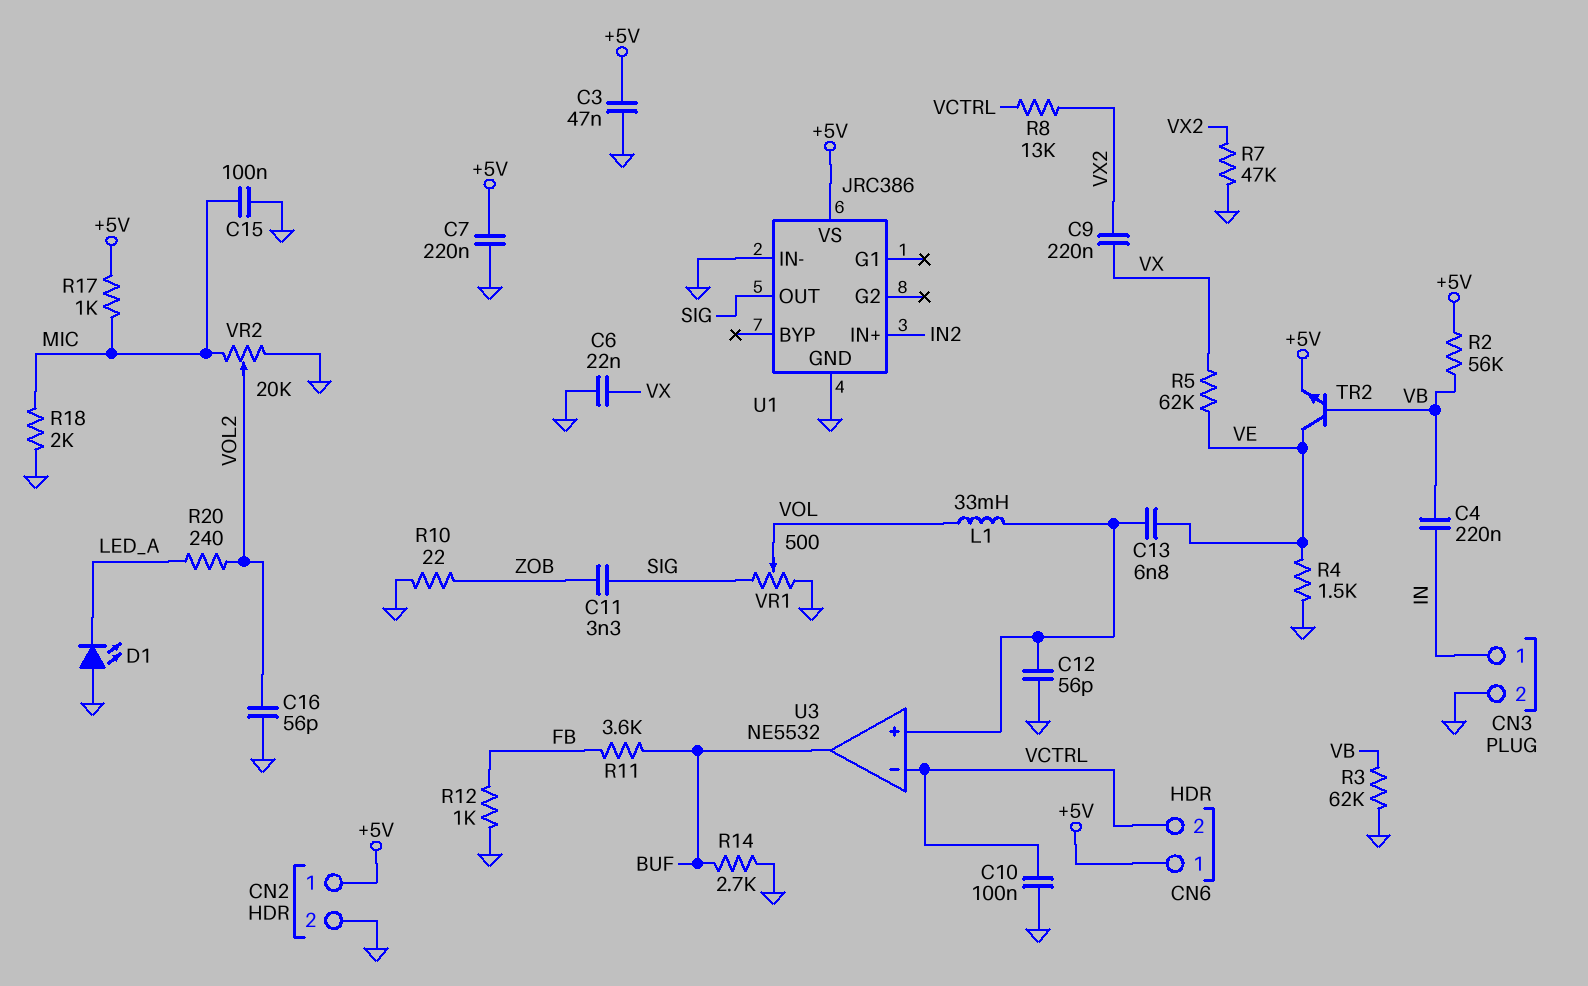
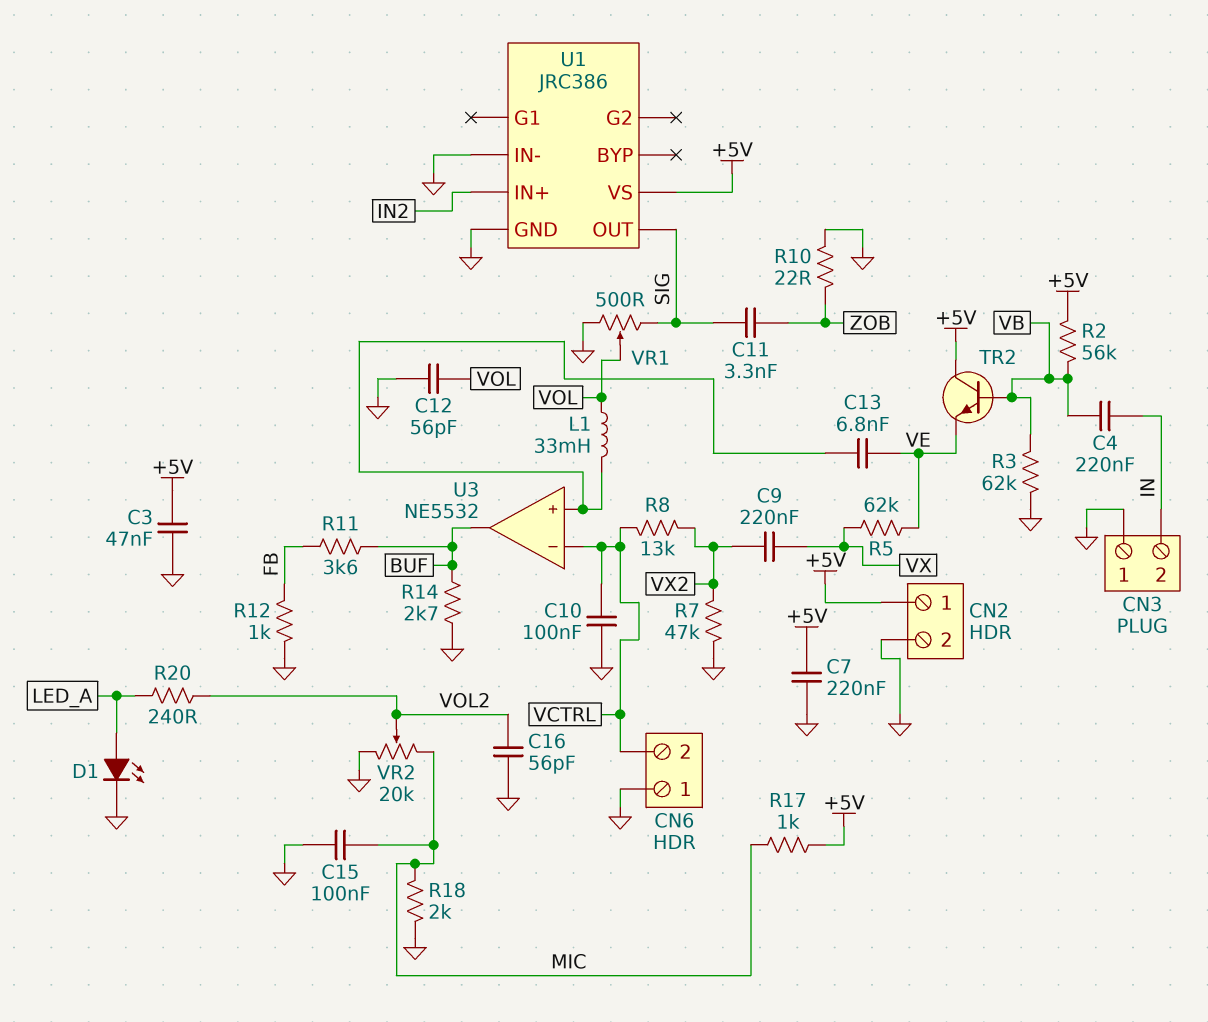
C6: 22nF (GND, VX) -> none
C12: 56pF (GND, U3/in+) -> 56pF (GND, VOL)
CN3 pin 1: IN -> GND
CN3 pin 2: GND -> IN
CN6 pin 1: +5V -> GND
D1: LED (A GND, K LED_A) -> LED (A LED_A, K GND)
R4: 1.5k (GND, VE) -> none
TR2: NPN (B VB, C VE, E +5V) -> NPN (B VB, C +5V, E VE)

